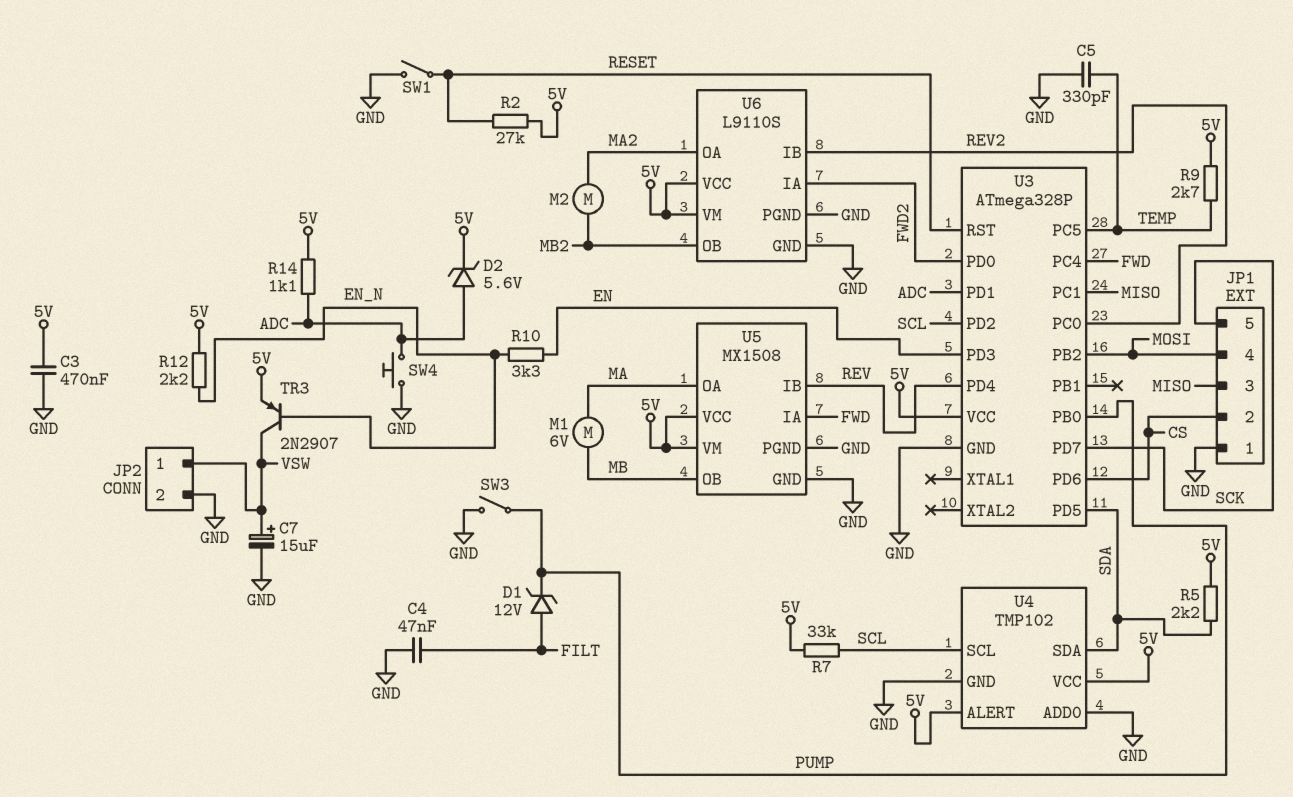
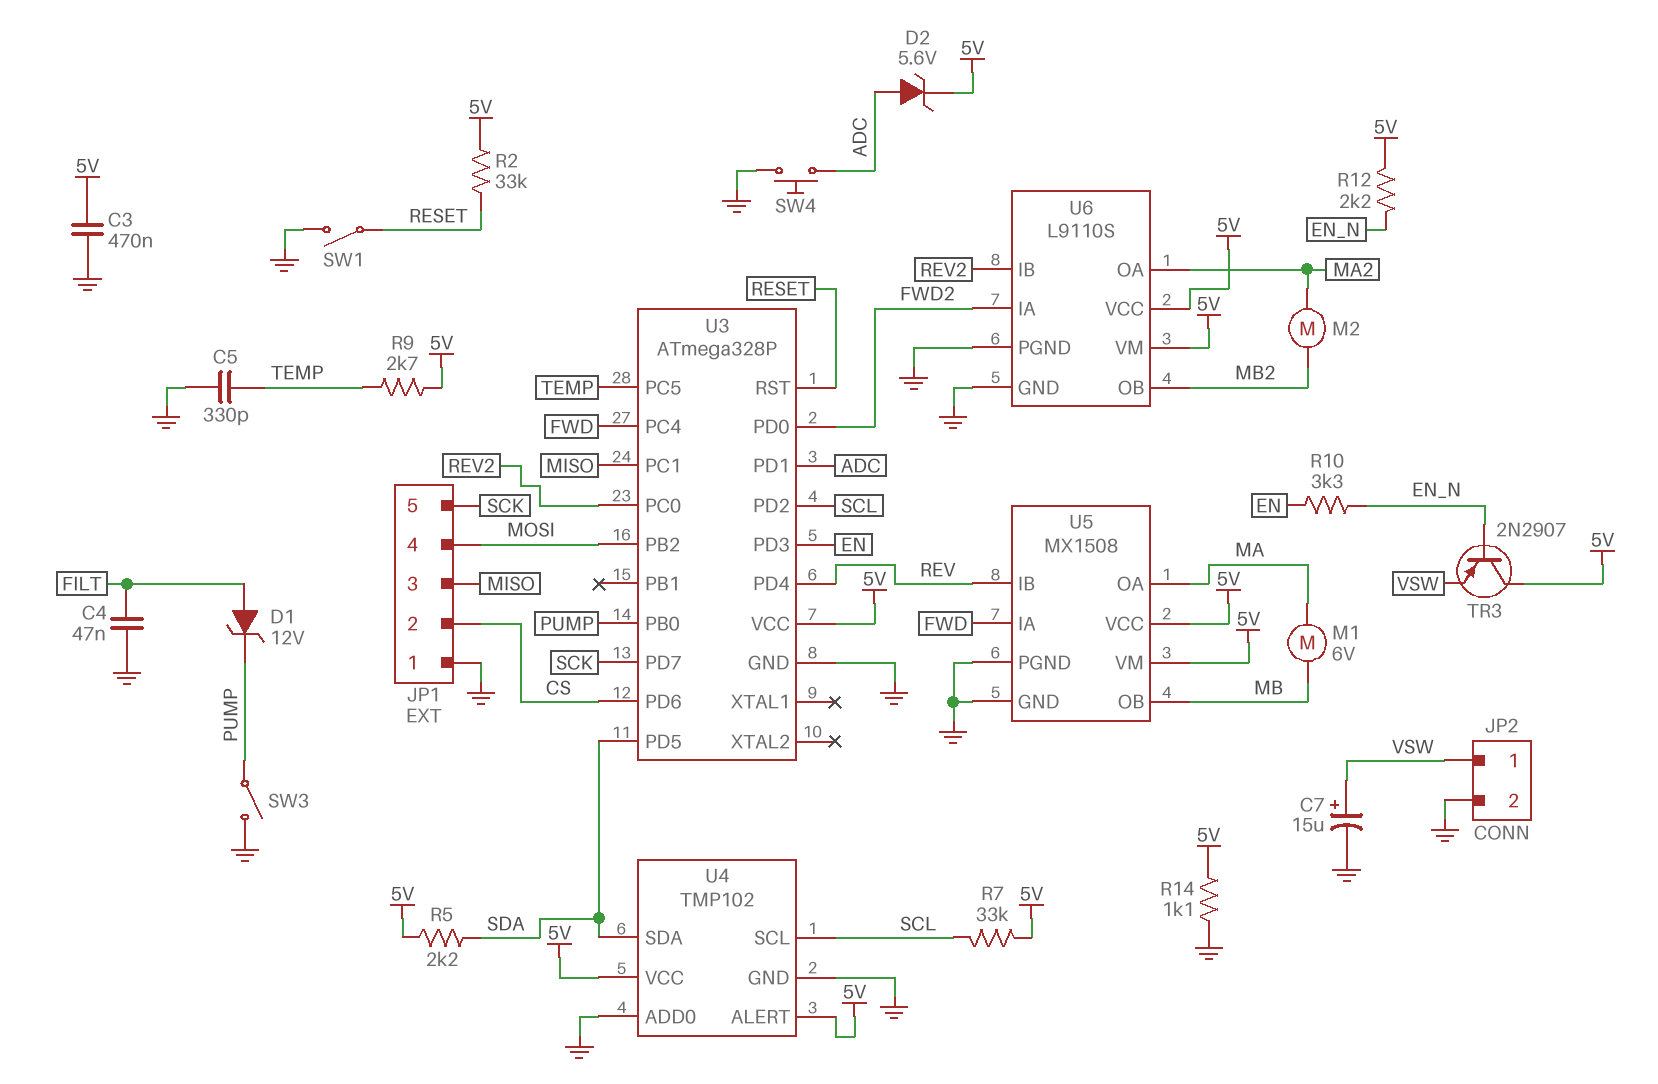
R2: 27k (5V, RESET) -> 33k (5V, RESET)
R14: 1.1k (5V, ADC) -> 1.1k (5V, GND)
TR3: PNP 2N2907 (B EN_N, C VSW, E 5V) -> PNP 2N2907 (B EN_N, C 5V, E VSW)

